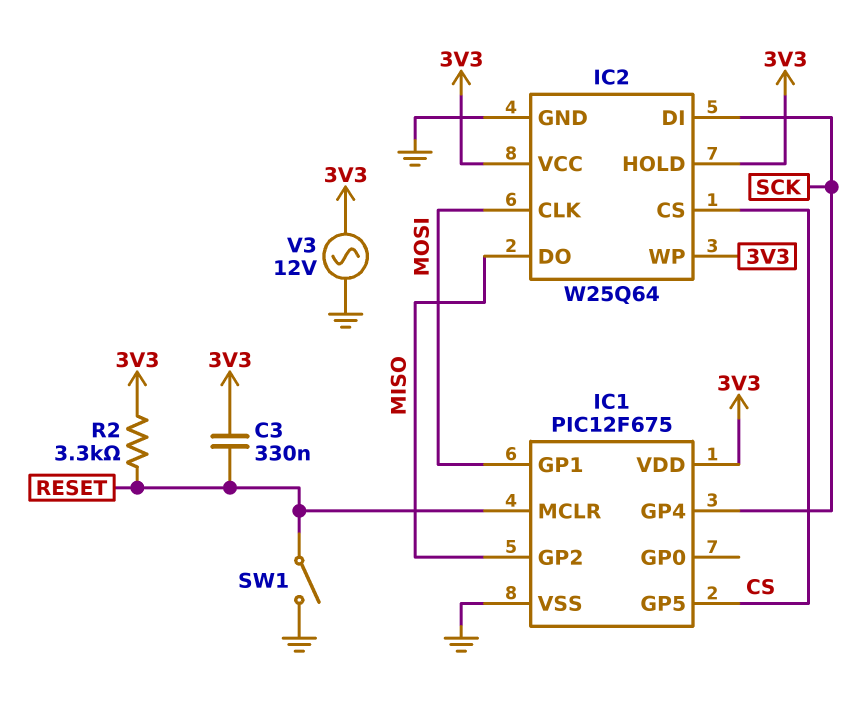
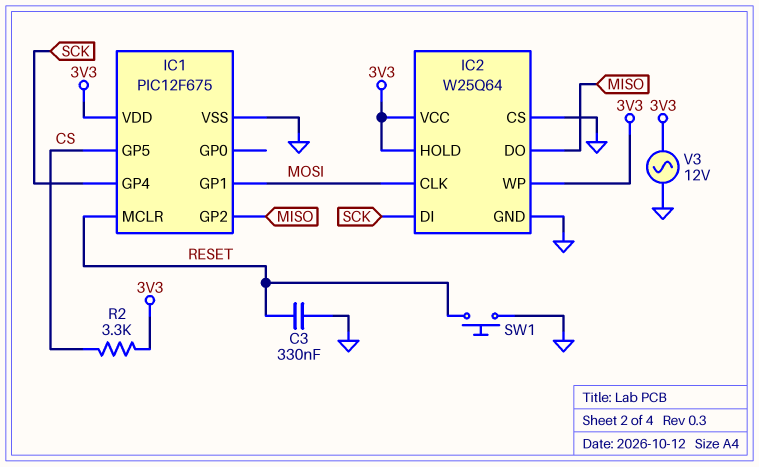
C3: 330nF (3V3, RESET) -> 330nF (GND, RESET)
IC2 pin CS: CS -> GND
R2: 3.3k (3V3, RESET) -> 3.3k (3V3, CS)
SW1: switch (GND, RESET) -> button (GND, RESET)

